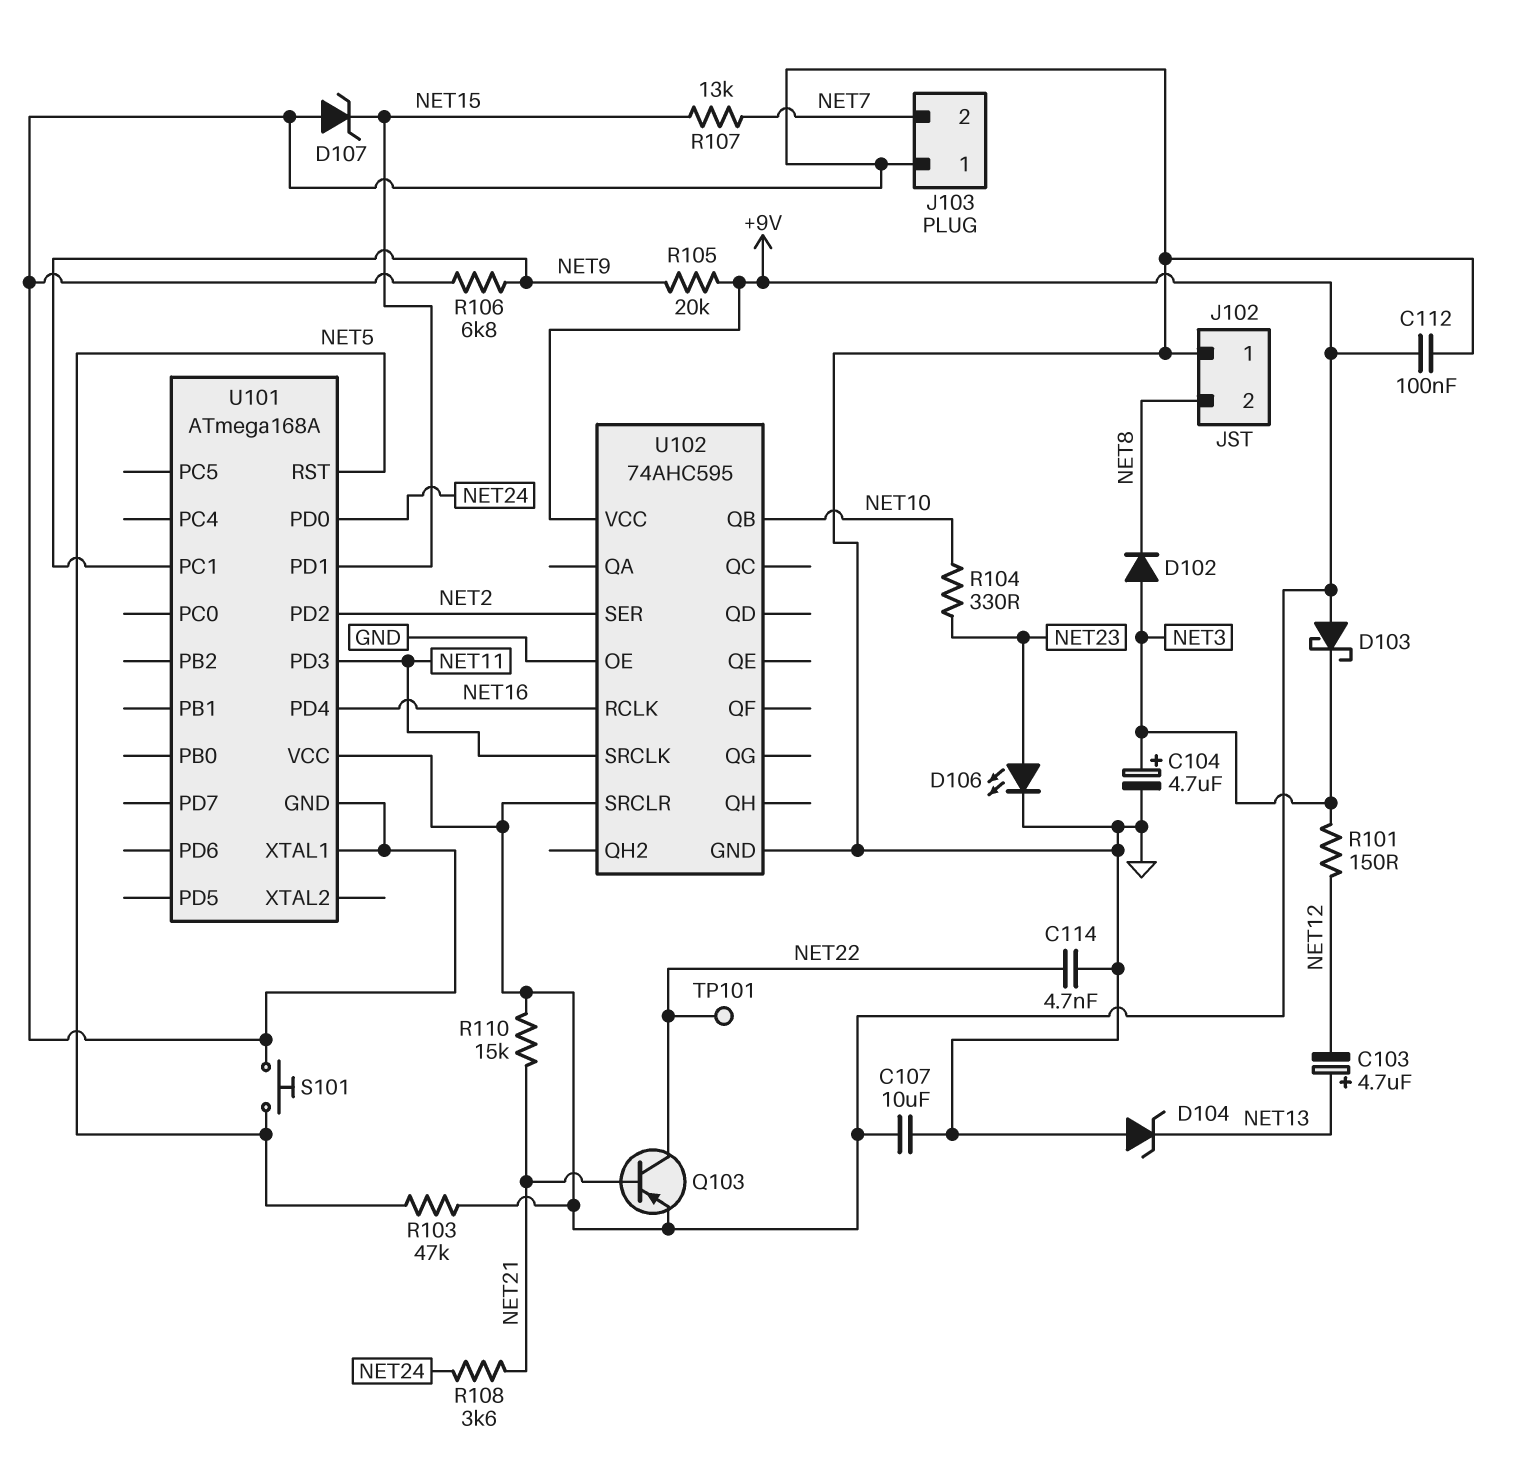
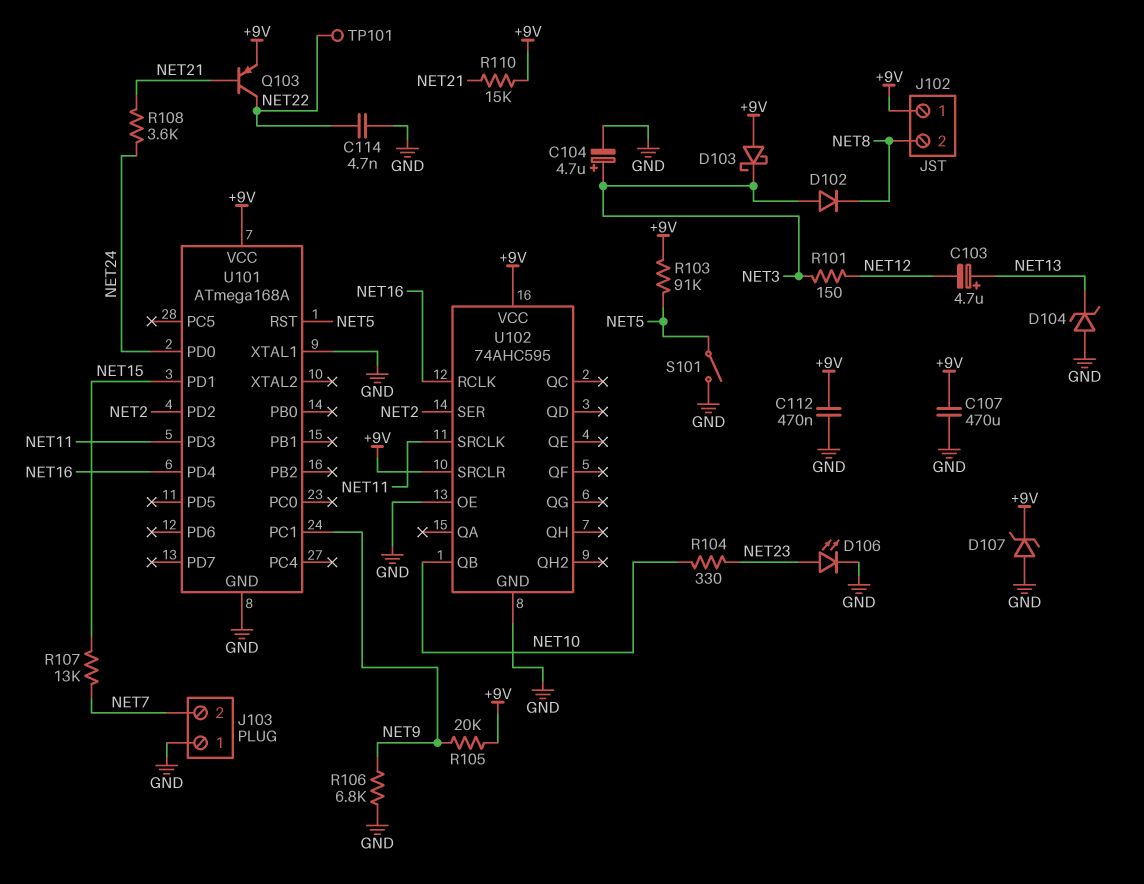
C107: 10uF (+9V, GND) -> 470uF (+9V, GND)
C112: 100nF (+9V, GND) -> 470nF (+9V, GND)
D107: zener (A GND, K NET15) -> zener (A GND, K +9V)
J102 pin 1: GND -> +9V
R103: 47k (+9V, NET5) -> 91k (+9V, NET5)
S101: button (GND, NET5) -> switch (GND, NET5)

